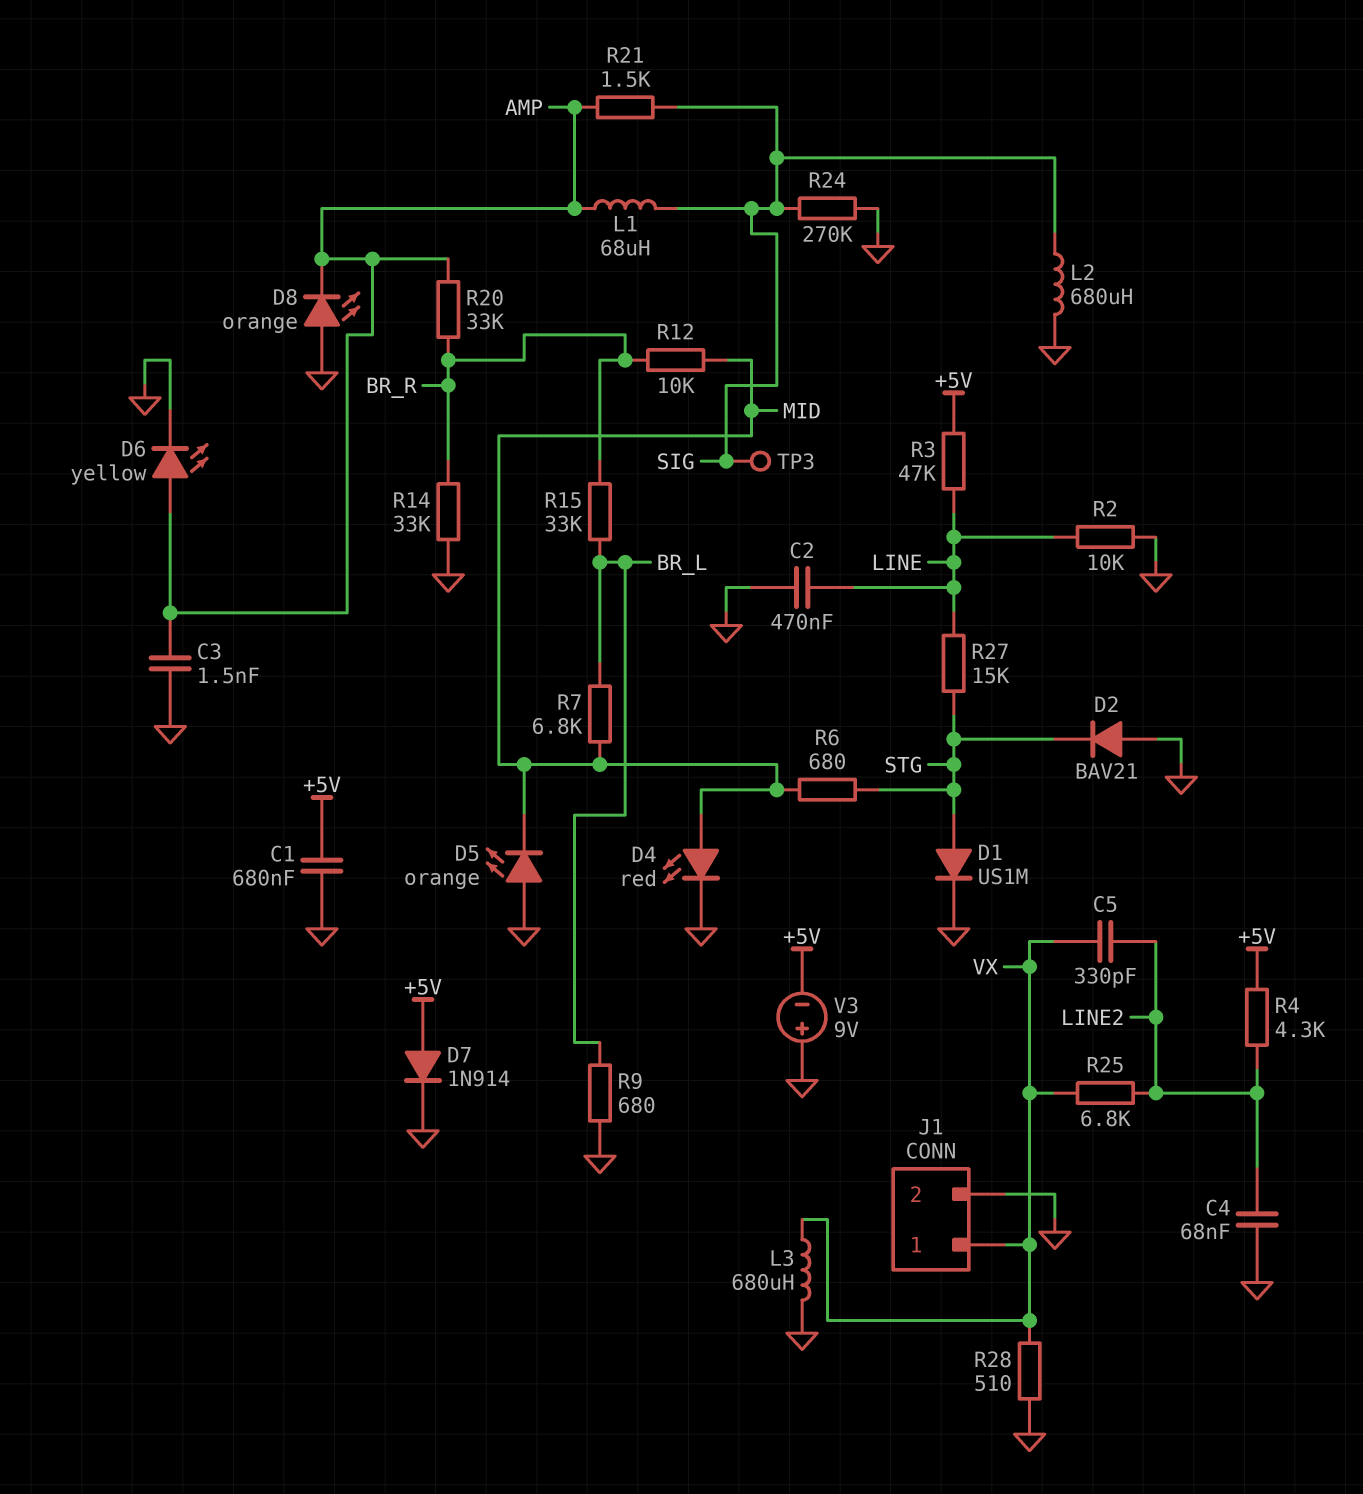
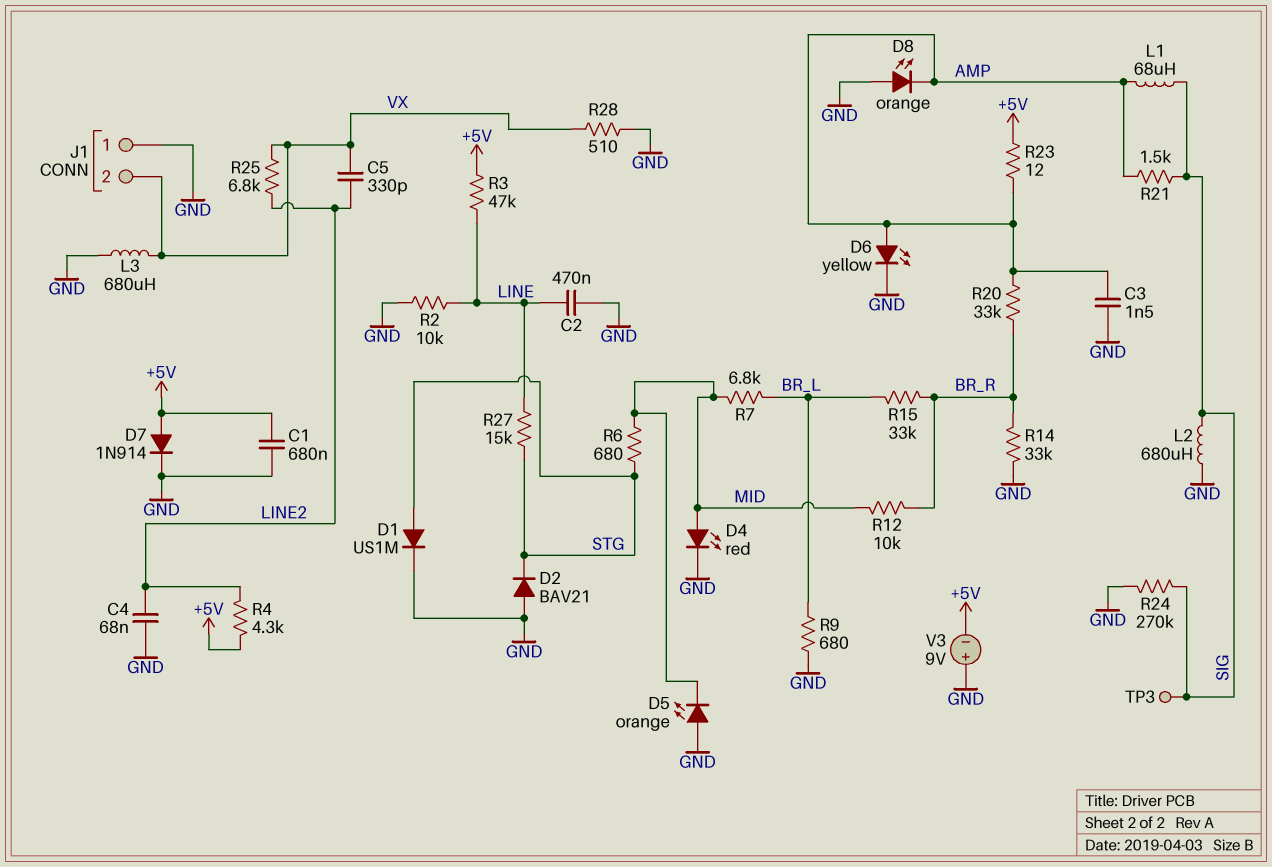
J1 pin 1: VX -> GND
J1 pin 2: GND -> VX
R23: none -> 12 (+5V, AMP)

